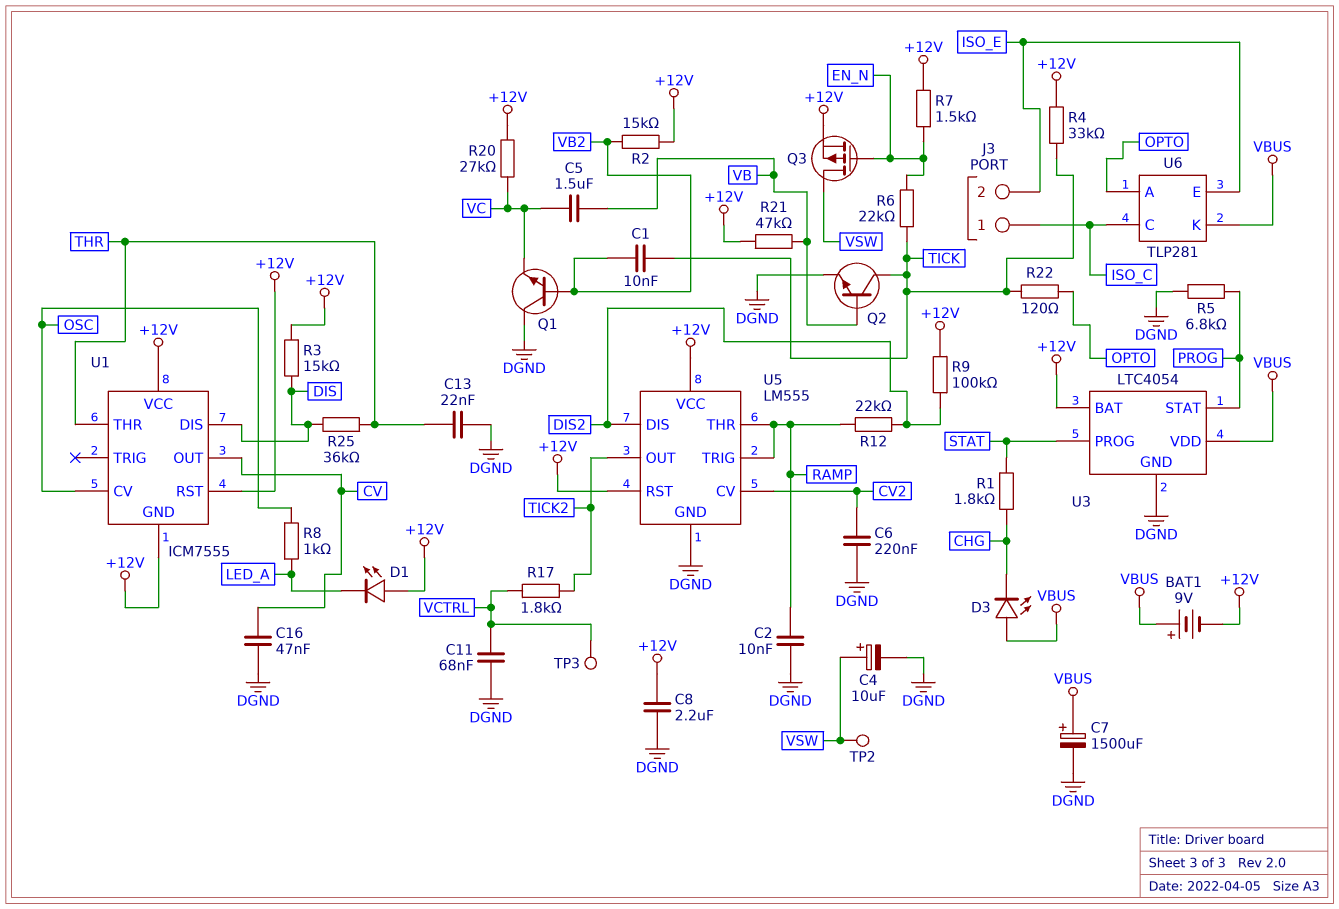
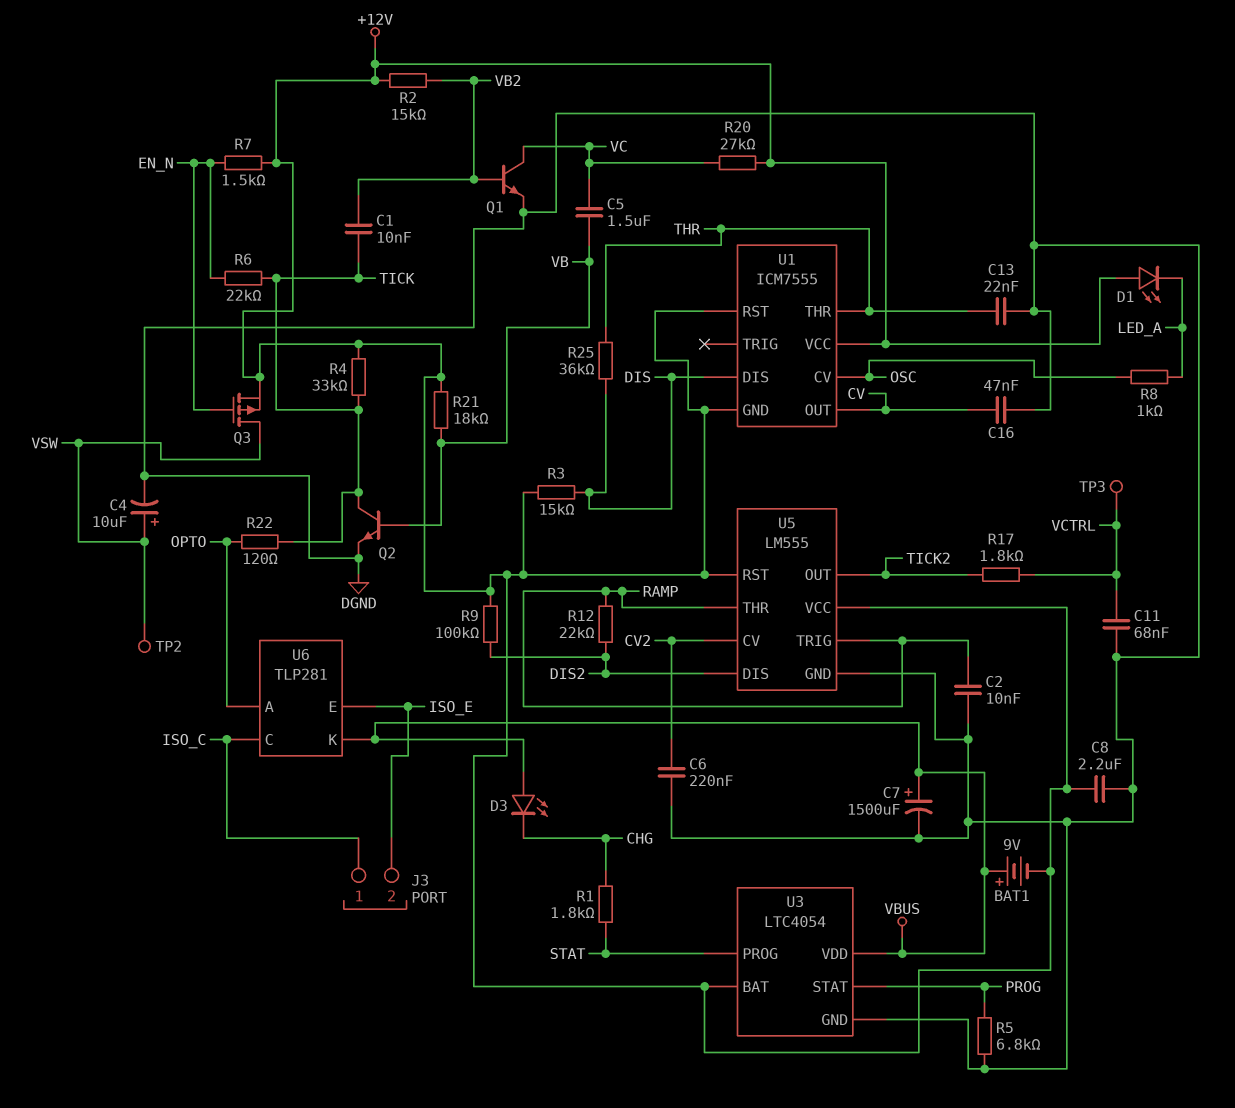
Q1: NPN (B VB2, C DGND, E VC) -> NPN (B VB2, C VC, E DGND)
R21: 47k (+12V, VB) -> 18k (+12V, VB)

